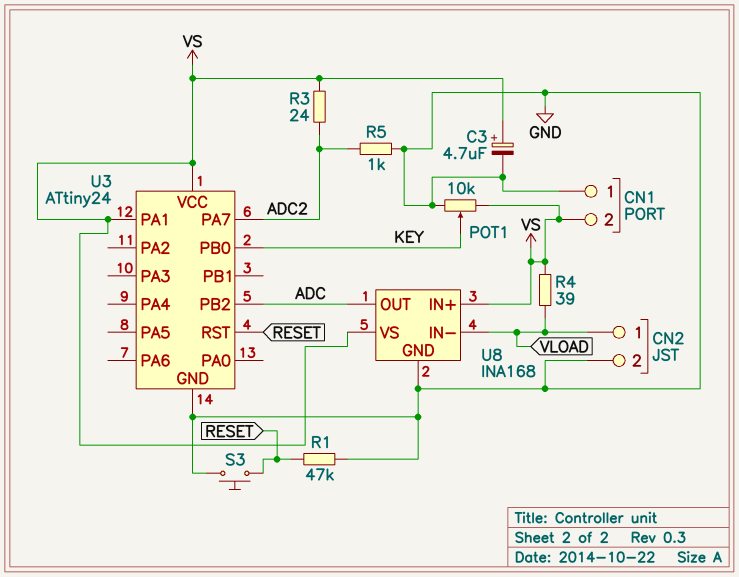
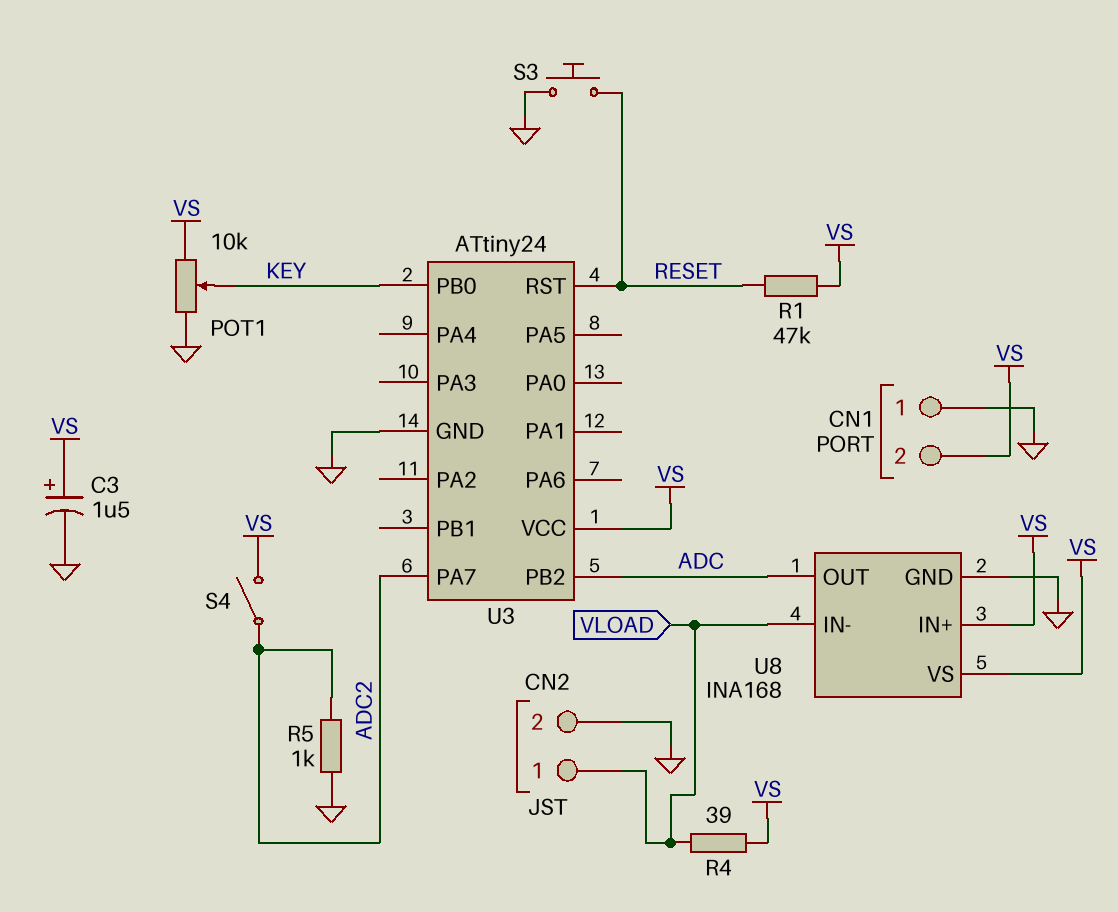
C3: 4.7uF (plus VS, minus GND) -> 1.5uF (plus VS, minus GND)
R1: 47k (GND, RESET) -> 47k (RESET, VS)
R3: 24 (ADC2, VS) -> none
S4: none -> switch (ADC2, VS)
U3 pin PA1: VS -> none

